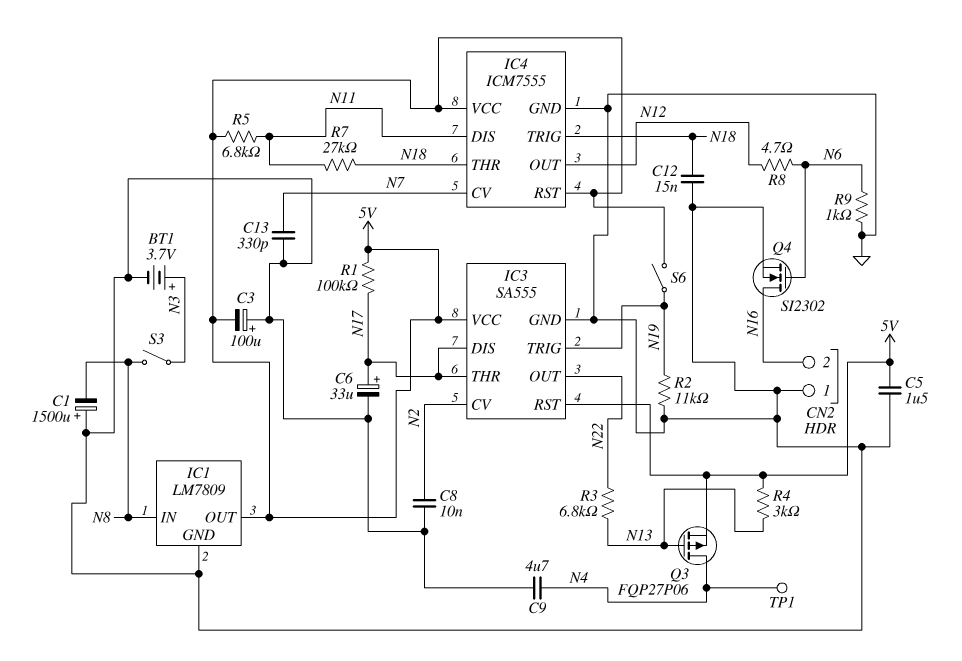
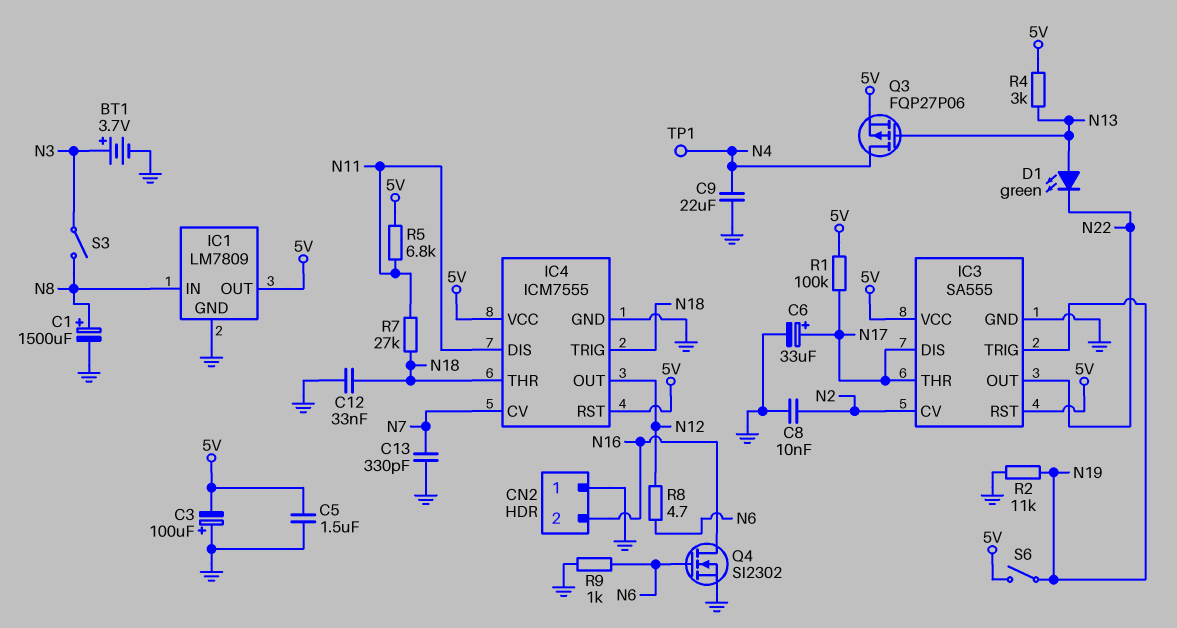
C1: 1500uF (plus GND, minus N8) -> 1500uF (plus N8, minus GND)
C9: 4.7uF (GND, N4) -> 22uF (GND, N4)
C12: 15nF (GND, N18) -> 33nF (GND, N18)
D1: none -> LED green (A N13, K N22)
R3: 6.8k (N13, N22) -> none

